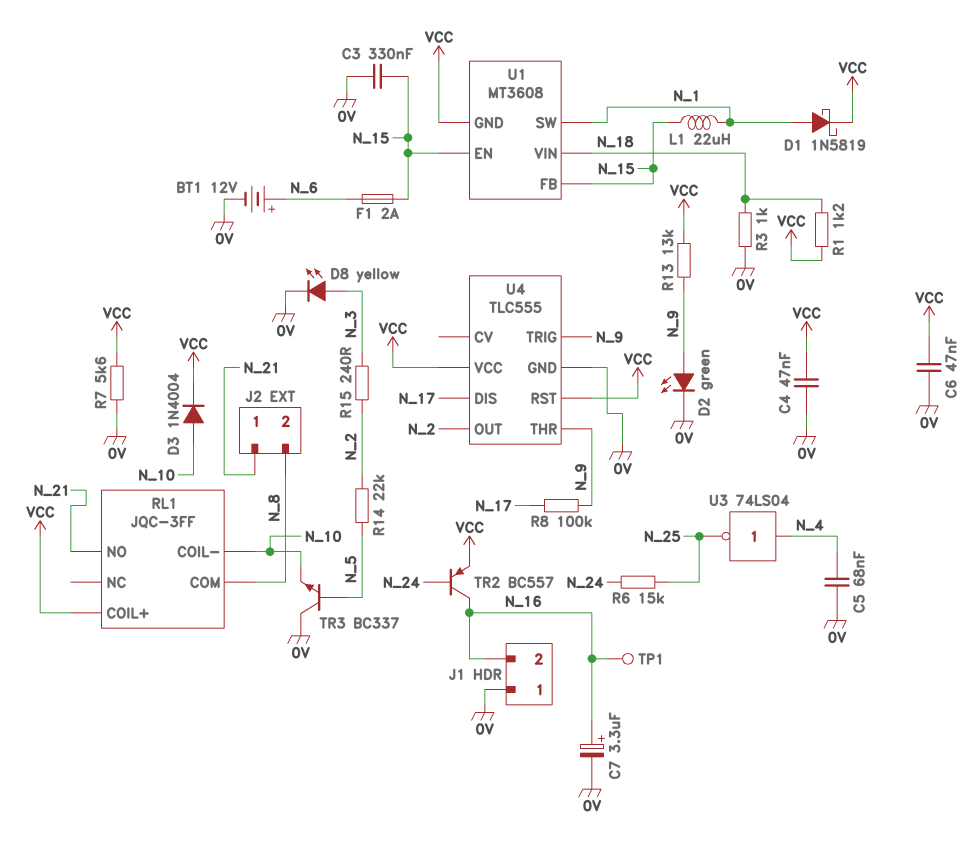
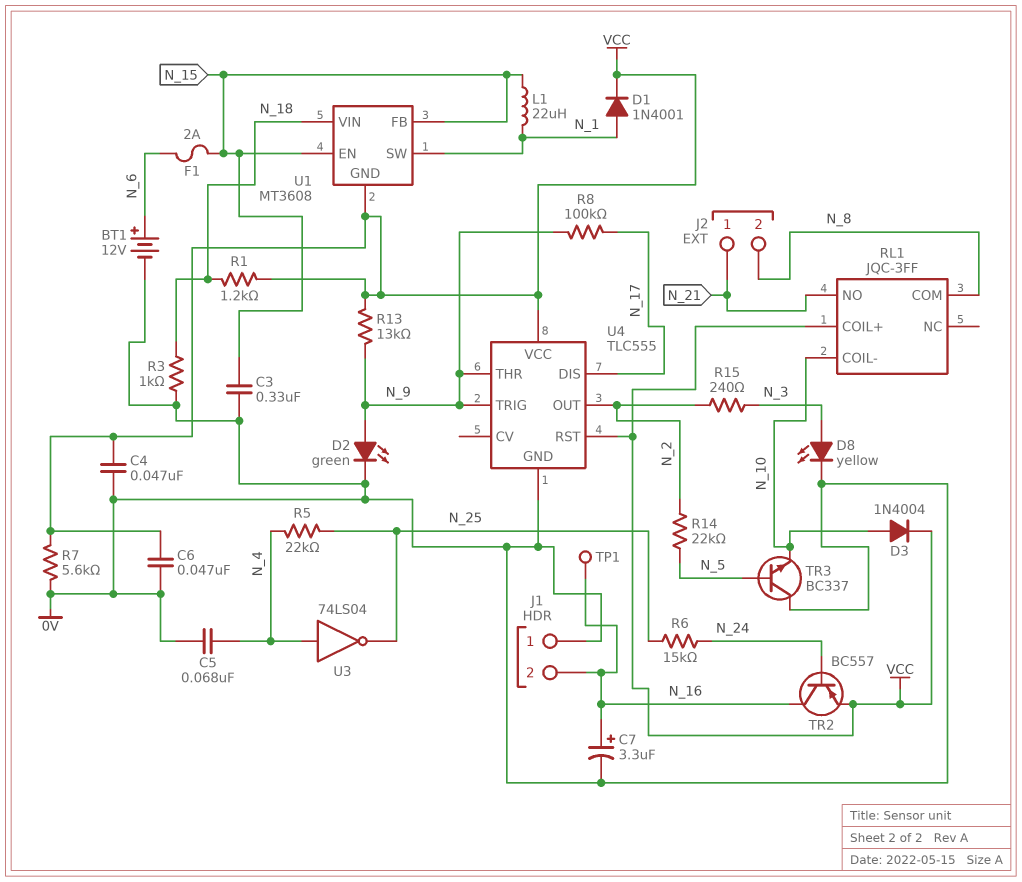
D1: schottky 1N5819 (A N_1, K VCC) -> diode 1N4001 (A N_1, K VCC)
R5: none -> 22k (N_4, N_25)

